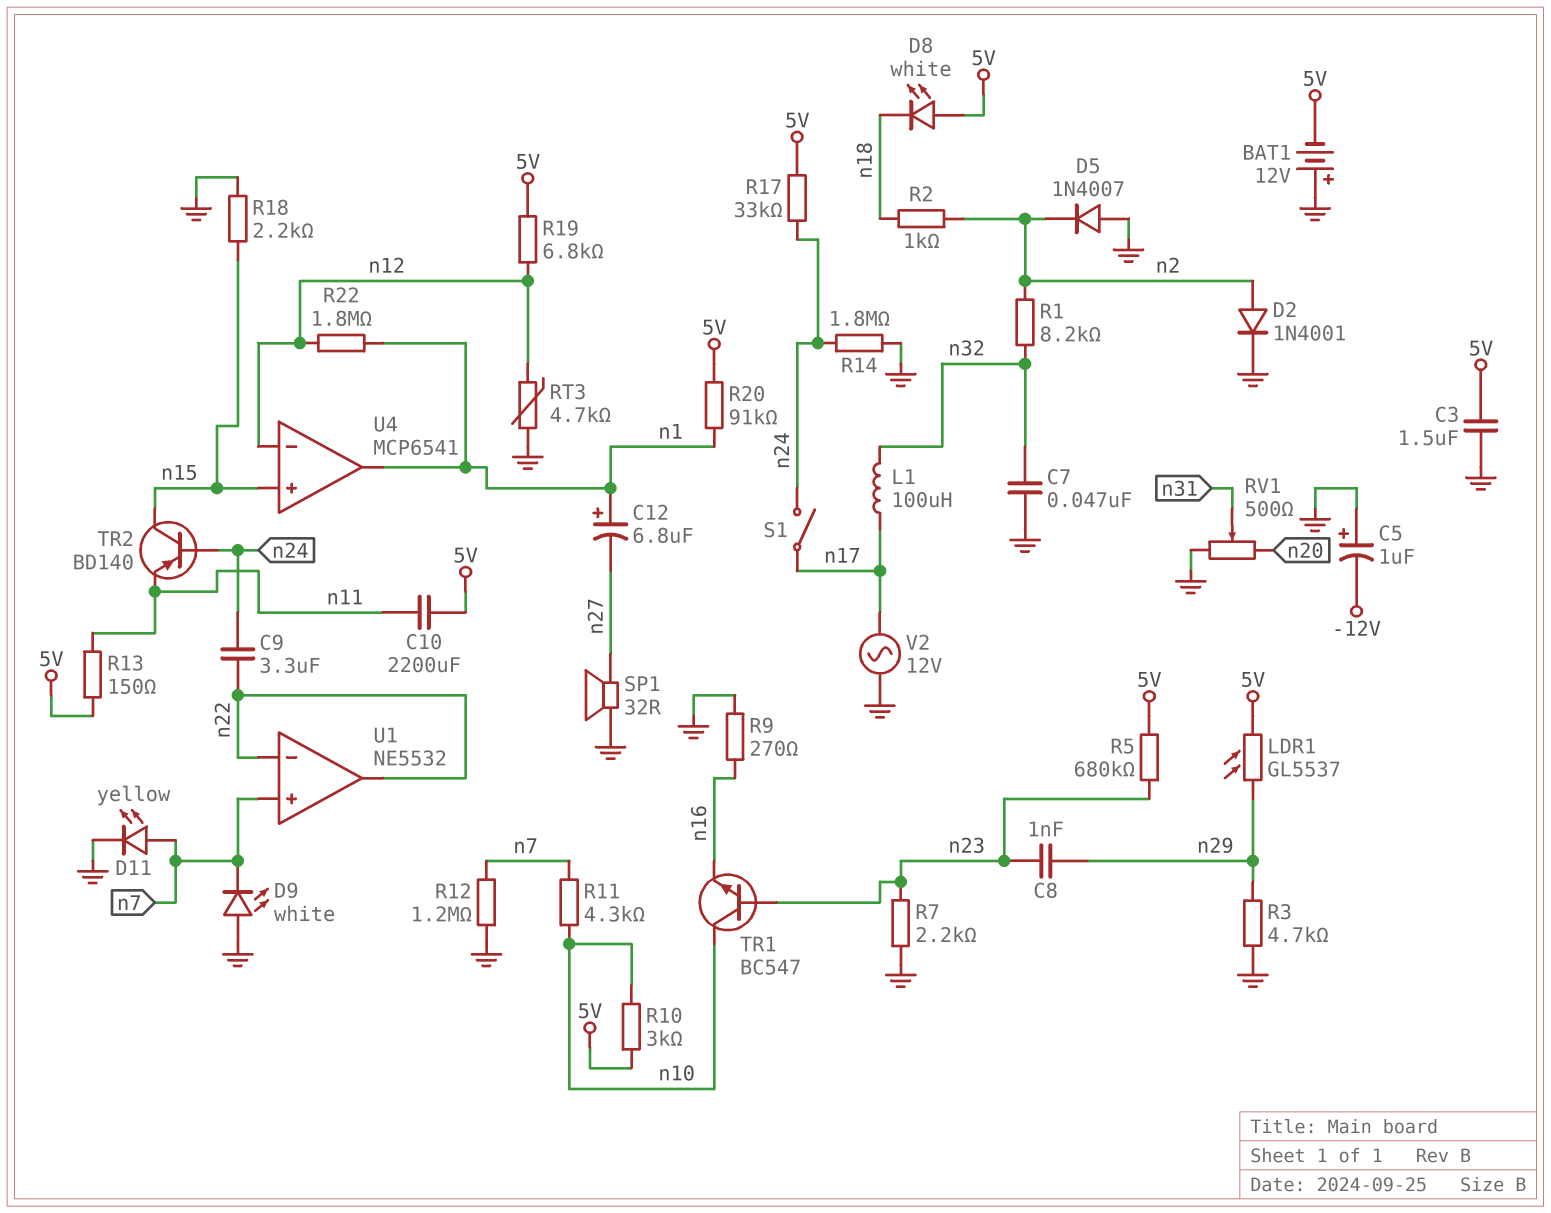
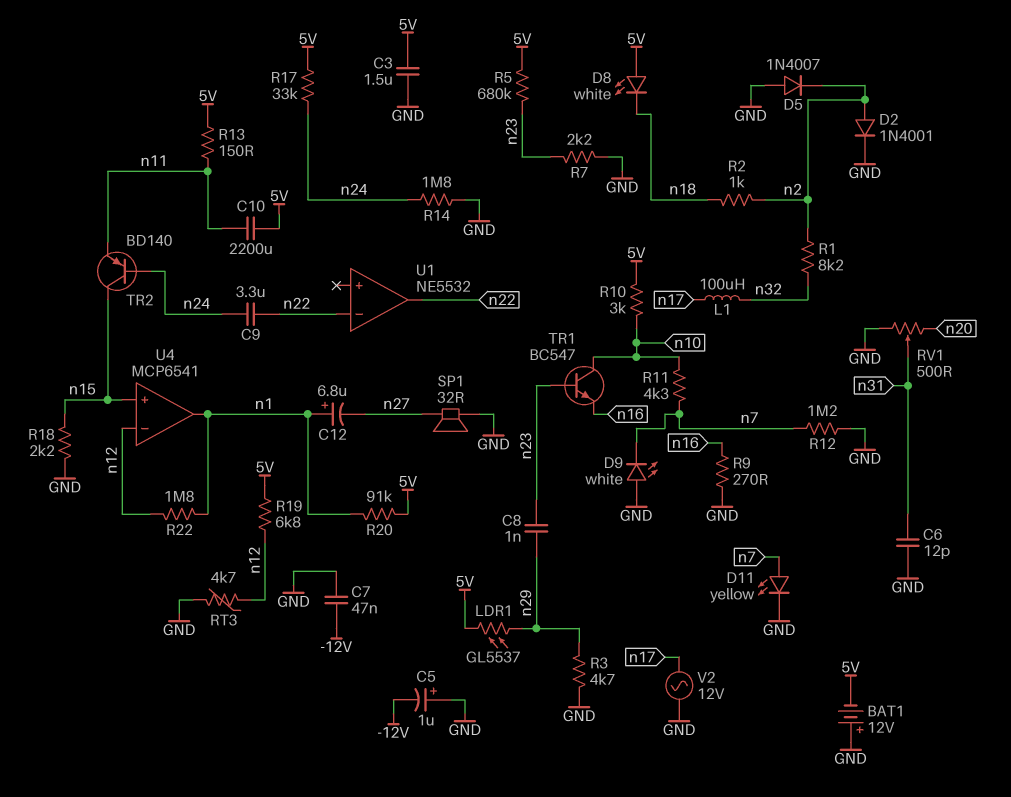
C6: none -> 12pF (GND, n31)
C7: 47nF (GND, n32) -> 47nF (-12V, GND)
S1: switch (n17, n24) -> none
U1 pin in+: n7 -> none

